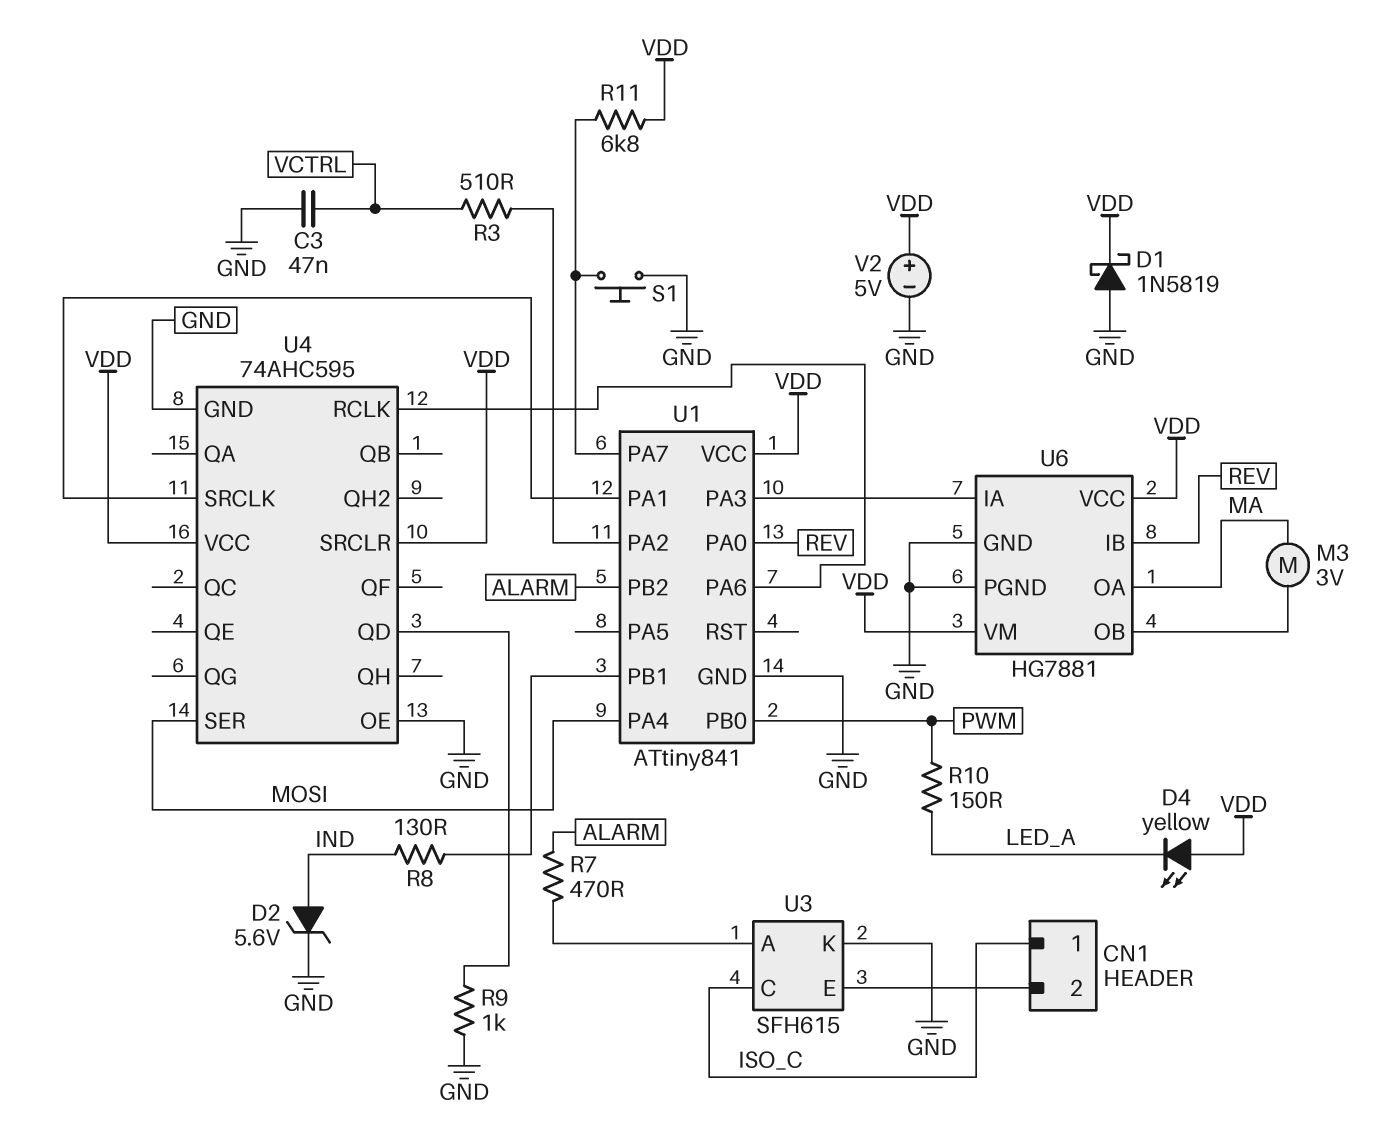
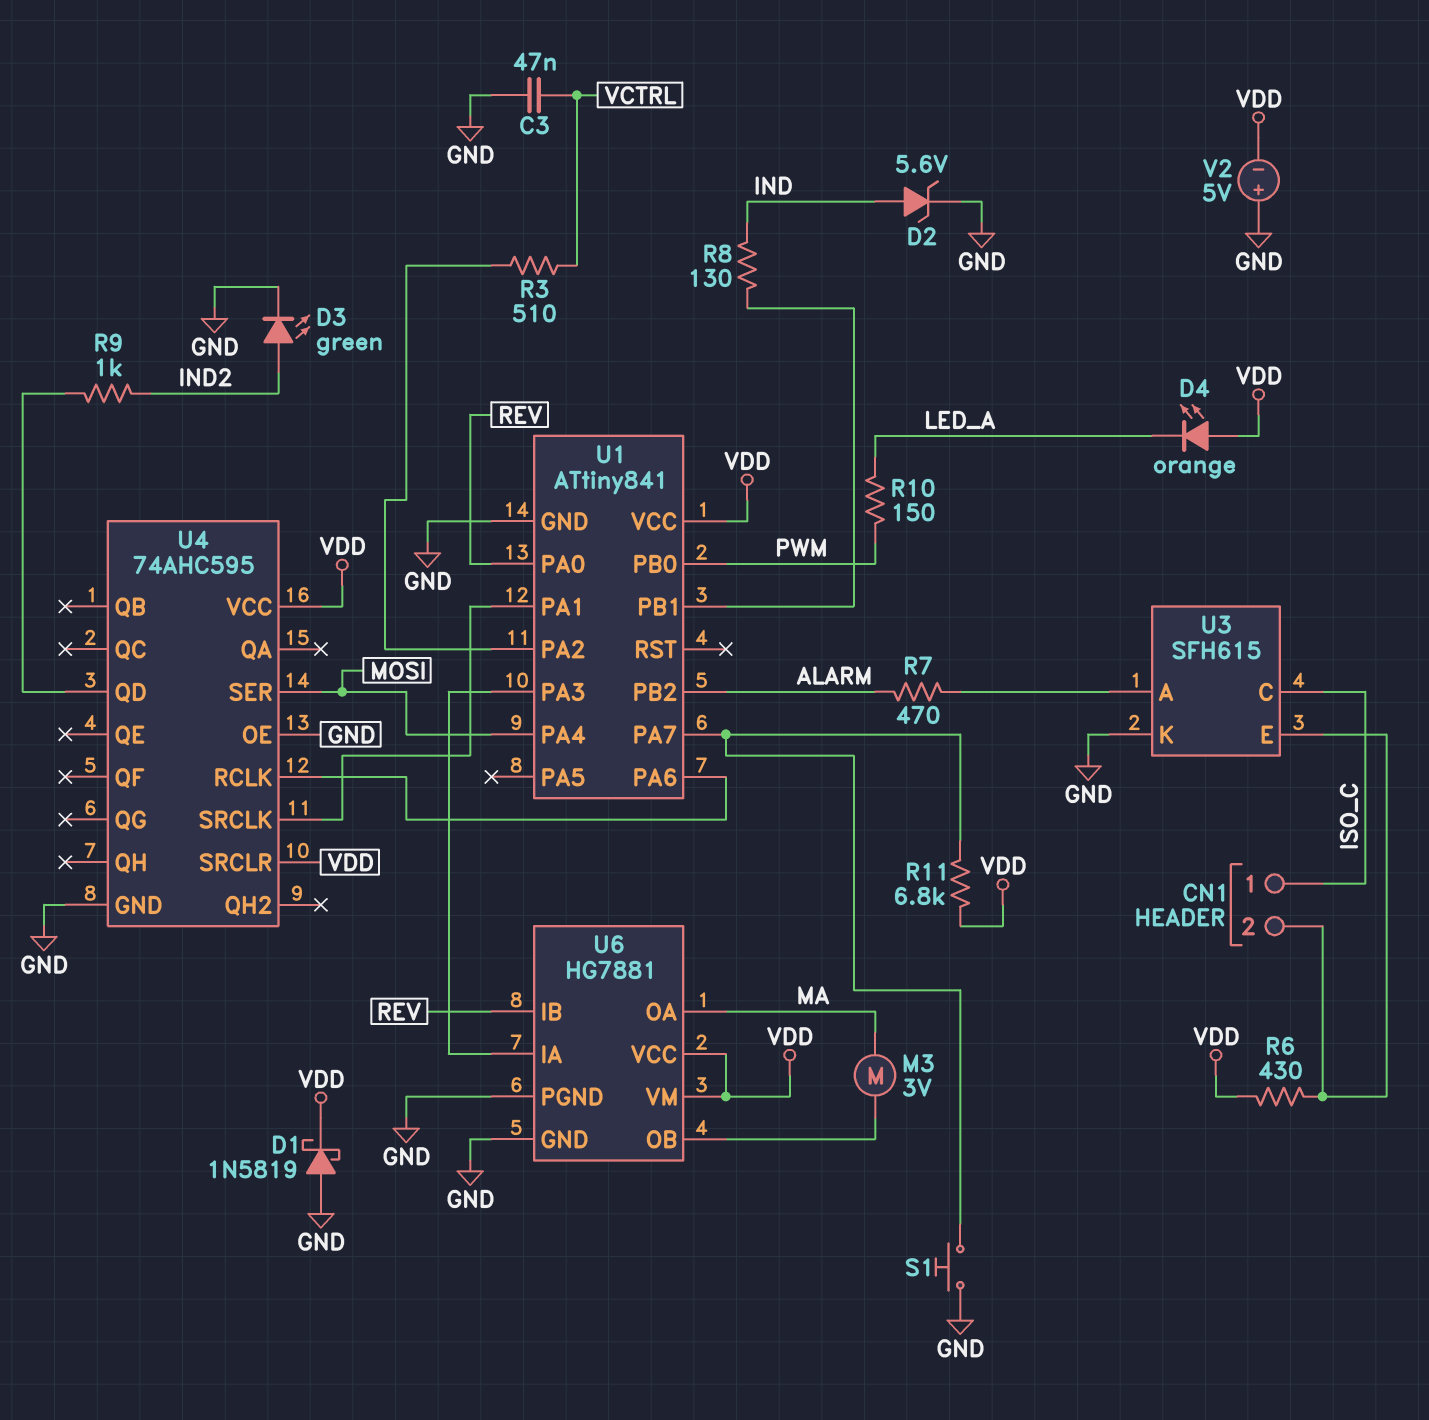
D3: none -> LED green (A IND2, K GND)
D4: LED yellow (A VDD, K LED_A) -> LED orange (A VDD, K LED_A)
R6: none -> 430 (CN1/2, VDD)
R9: 1k (GND, U4/QD) -> 1k (IND2, U4/QD)
V2: 5V (plus VDD, minus GND) -> 5V (plus GND, minus VDD)

